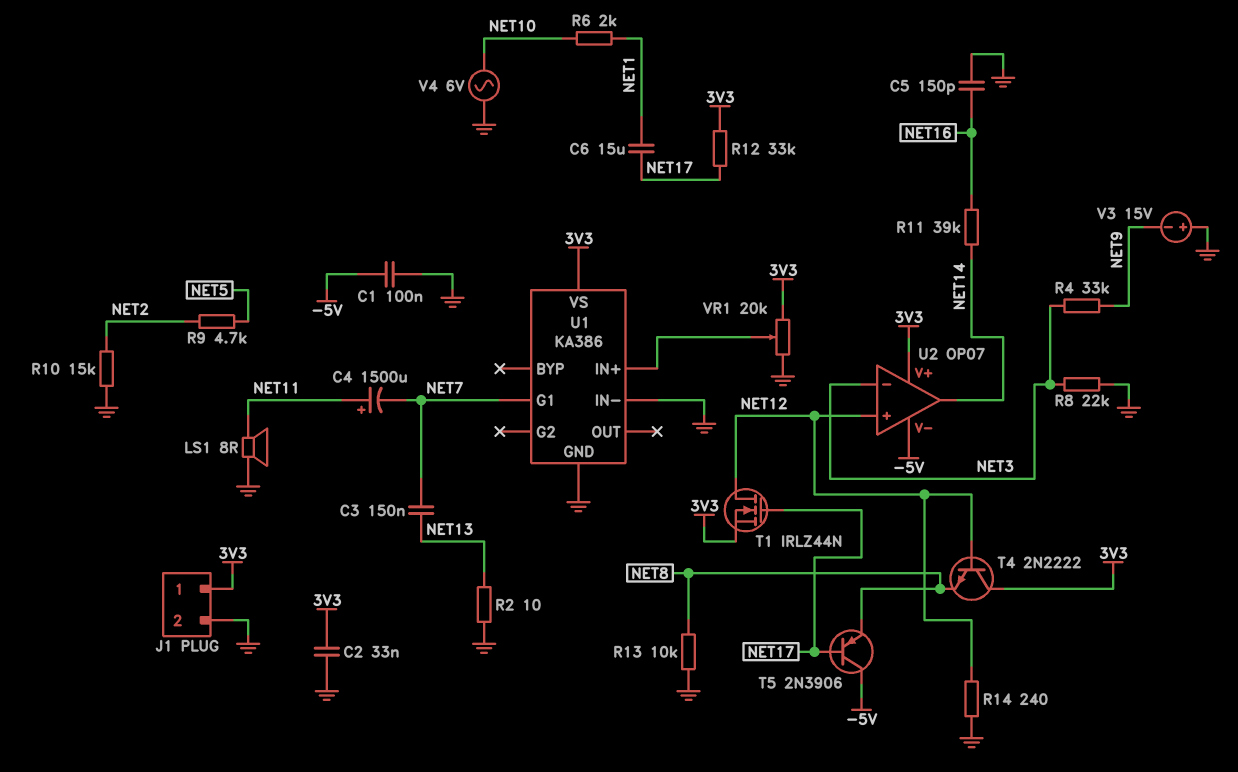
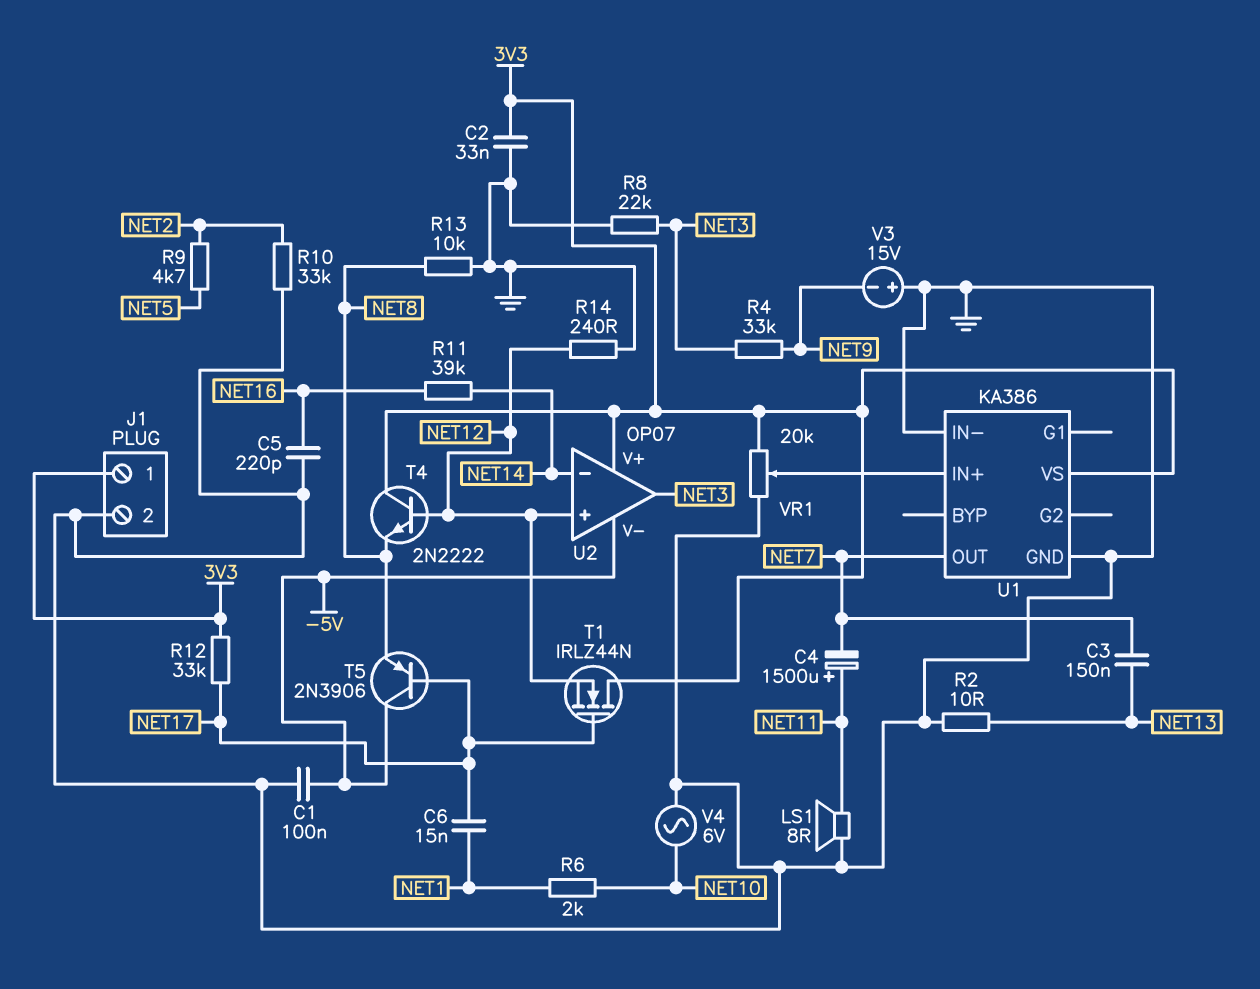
C5: 150pF (GND, NET16) -> 220pF (GND, NET16)
C6: 15uF (NET1, NET17) -> 15nF (NET1, NET17)
R10: 15k (GND, NET2) -> 33k (GND, NET2)
T1: NMOS IRLZ44N (G NET17, D NET12, S 3V3) -> NMOS IRLZ44N (G NET17, D 3V3, S NET12)
U1 pin G1: NET7 -> none
U1 pin OUT: none -> NET7
U2 pin in-: NET3 -> NET14
U2 pin out: NET14 -> NET3

